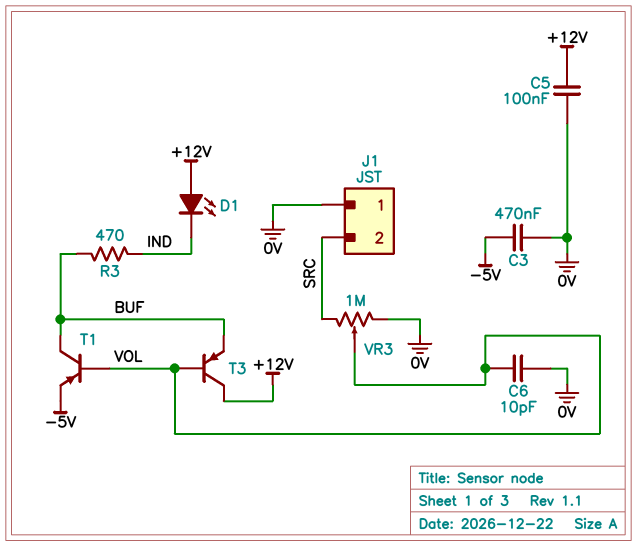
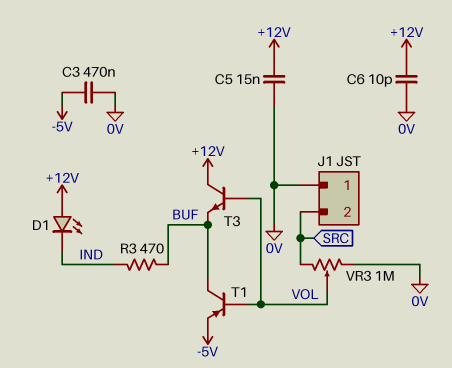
C5: 100nF (+12V, 0V) -> 15nF (+12V, 0V)
C6: 10pF (0V, VOL) -> 10pF (+12V, 0V)
T3: PNP (B VOL, C +12V, E BUF) -> NPN (B VOL, C +12V, E BUF)

